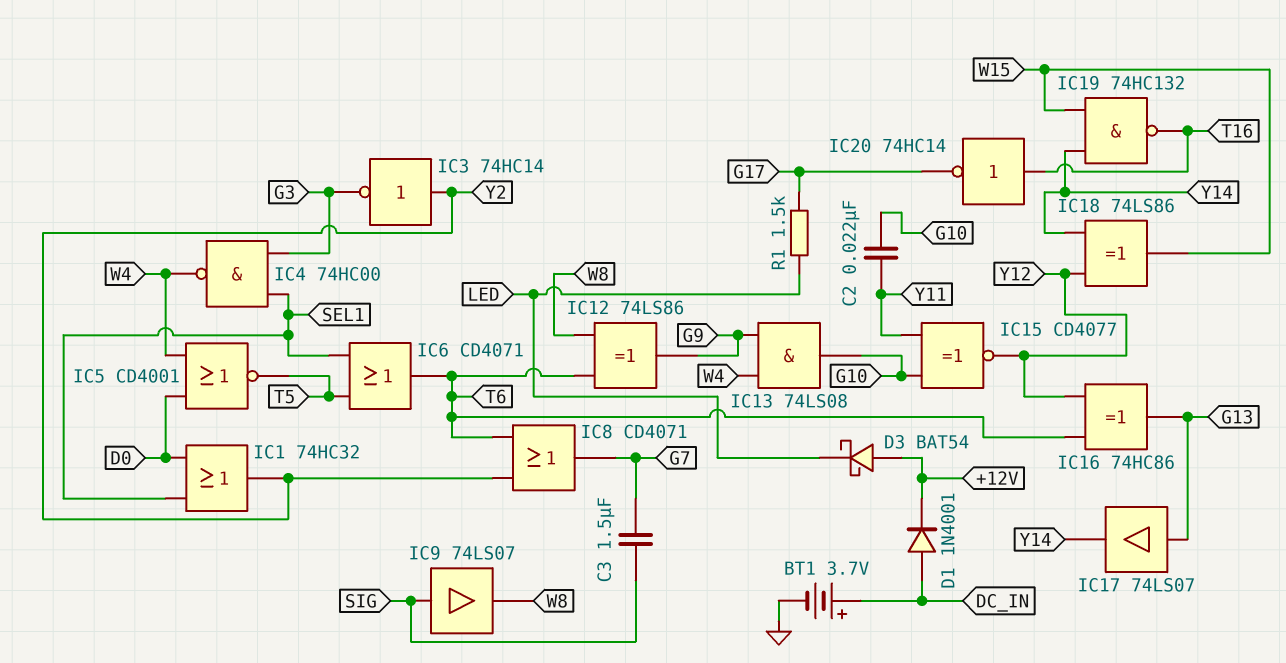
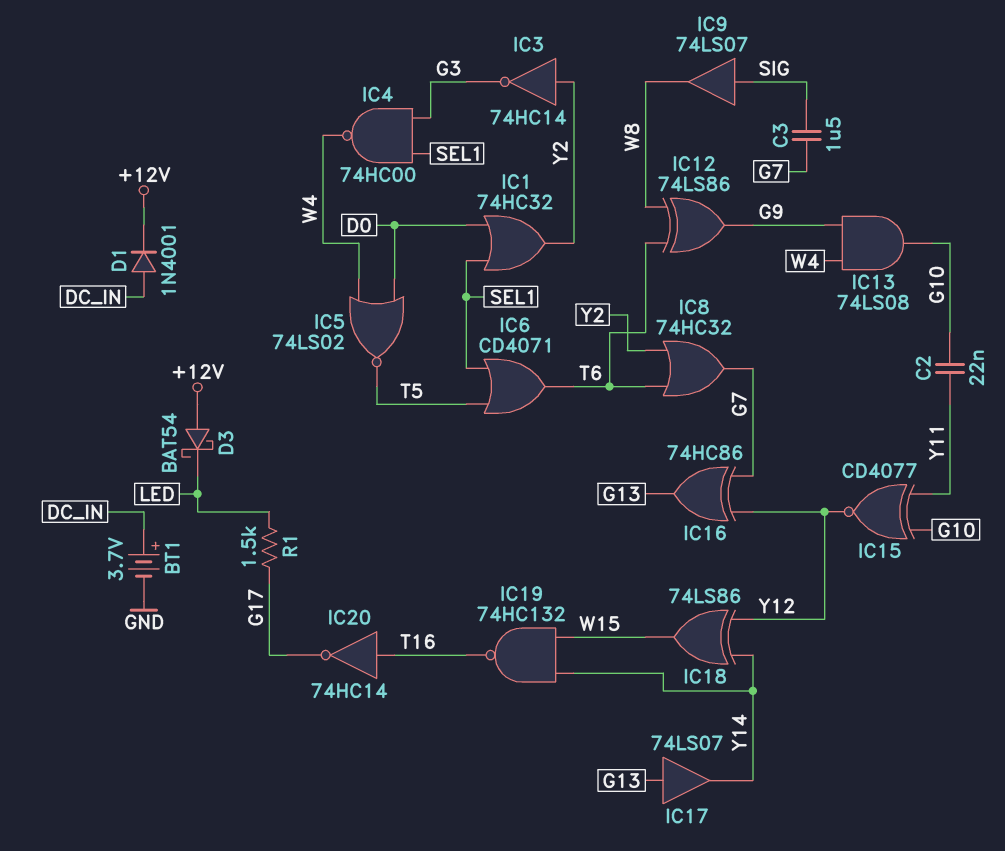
IC5: NOR CD4001 (in D0, in W4, out T5) -> NOR 74LS02 (in D0, in W4, out T5)
IC8: OR CD4071 (in T6, in Y2, out G7) -> OR 74HC32 (in T6, in Y2, out G7)
IC16: XOR 74HC86 (in T6, in Y12, out G13) -> XOR 74HC86 (in G7, in Y12, out G13)

